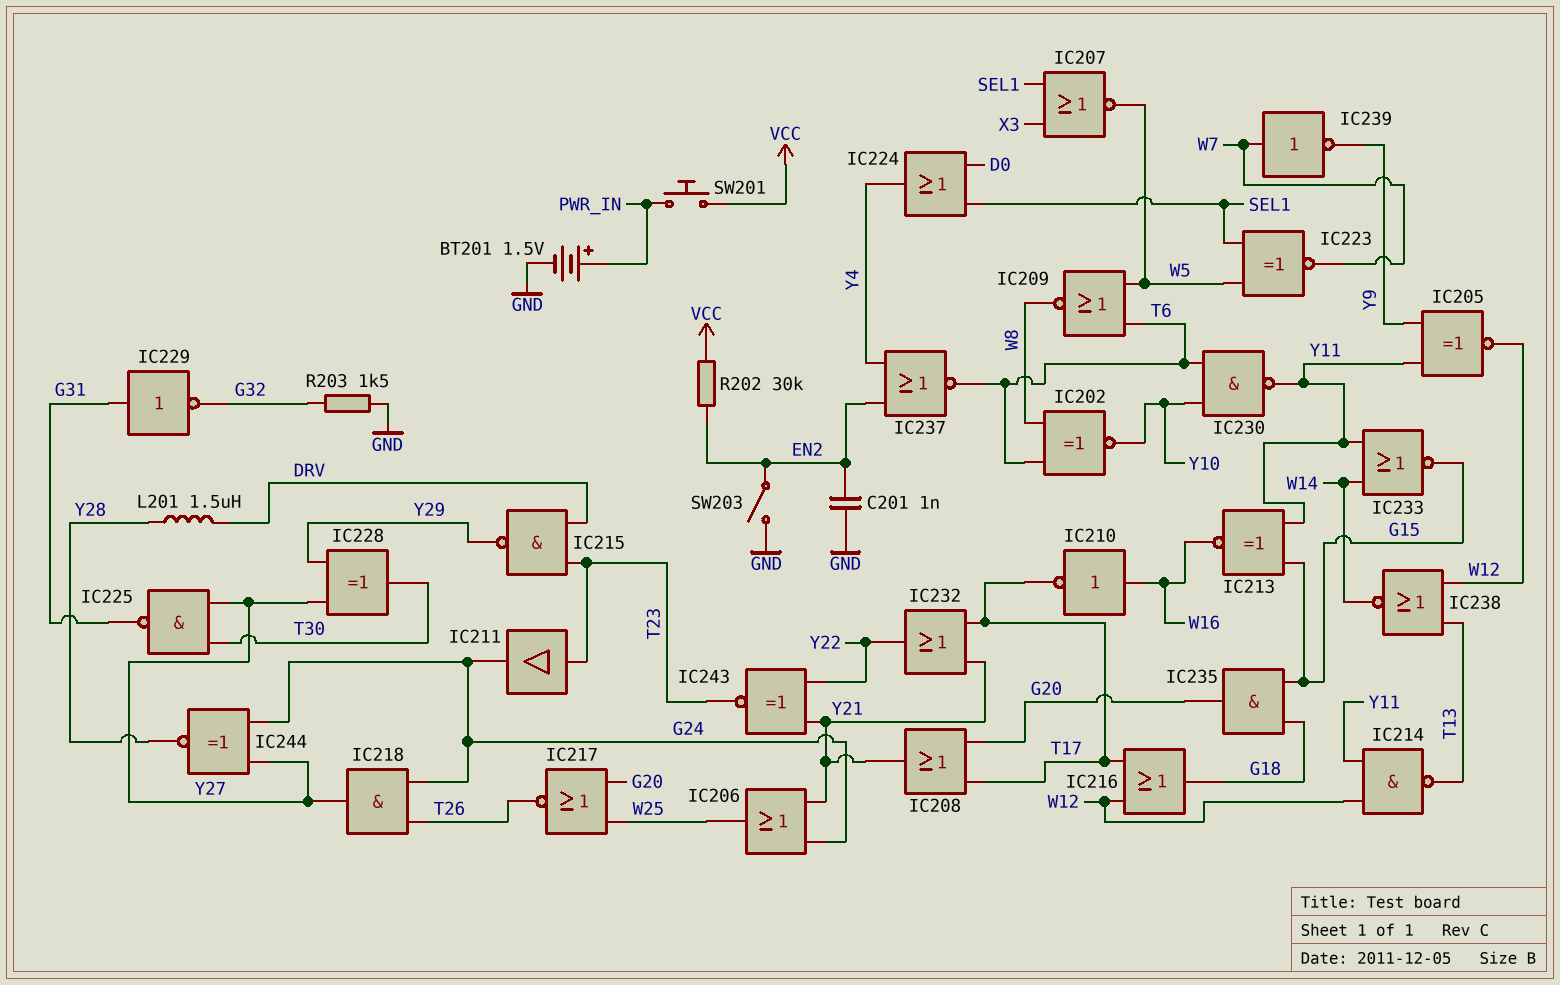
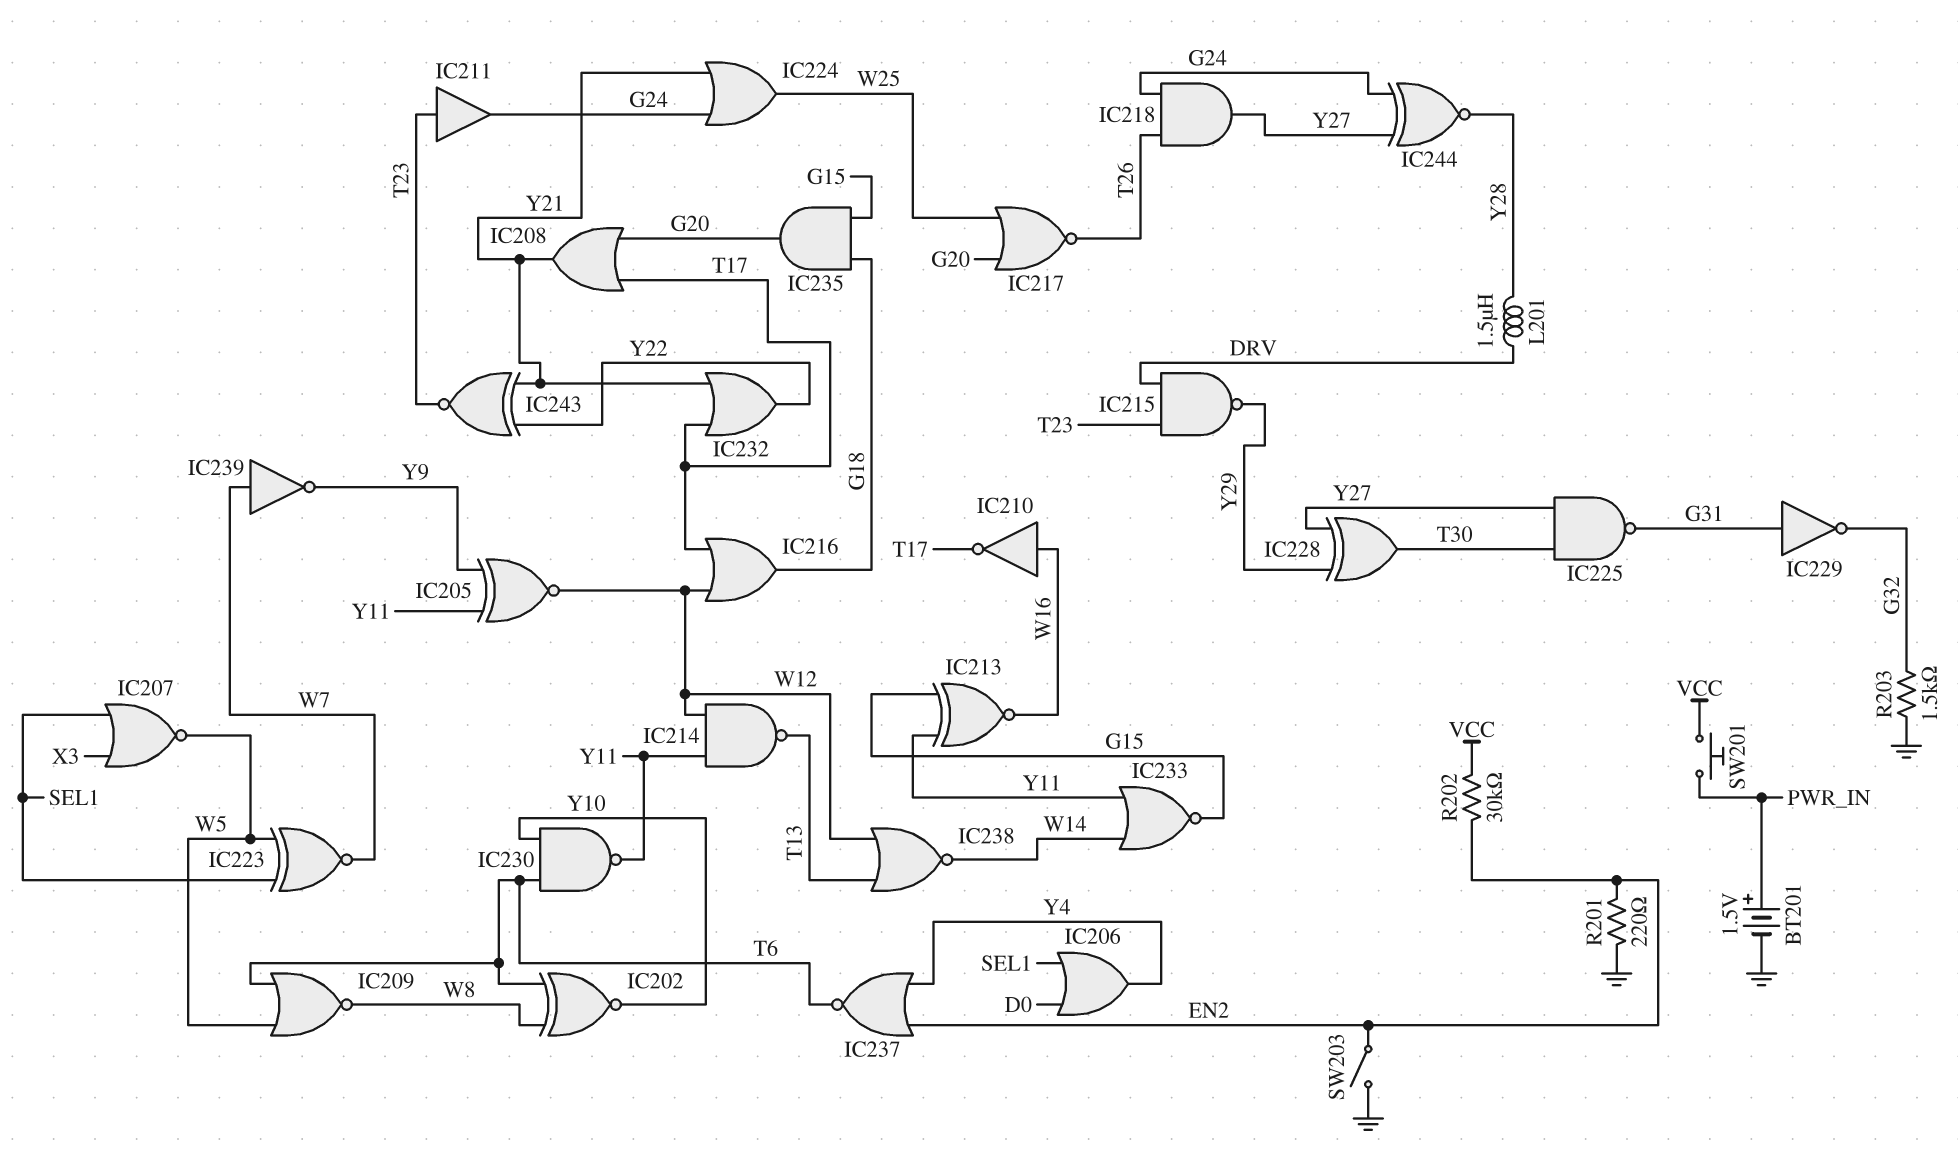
C201: 1nF (EN2, GND) -> none
IC206: OR (in G24, in Y21, out W25) -> OR (in D0, in SEL1, out Y4)
IC224: OR (in D0, in SEL1, out Y4) -> OR (in G24, in Y21, out W25)
R201: none -> 220 (EN2, GND)

